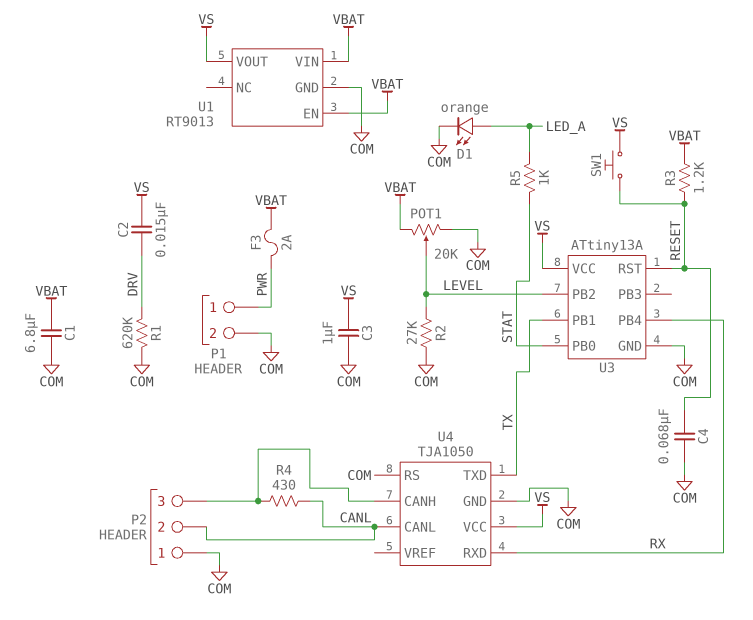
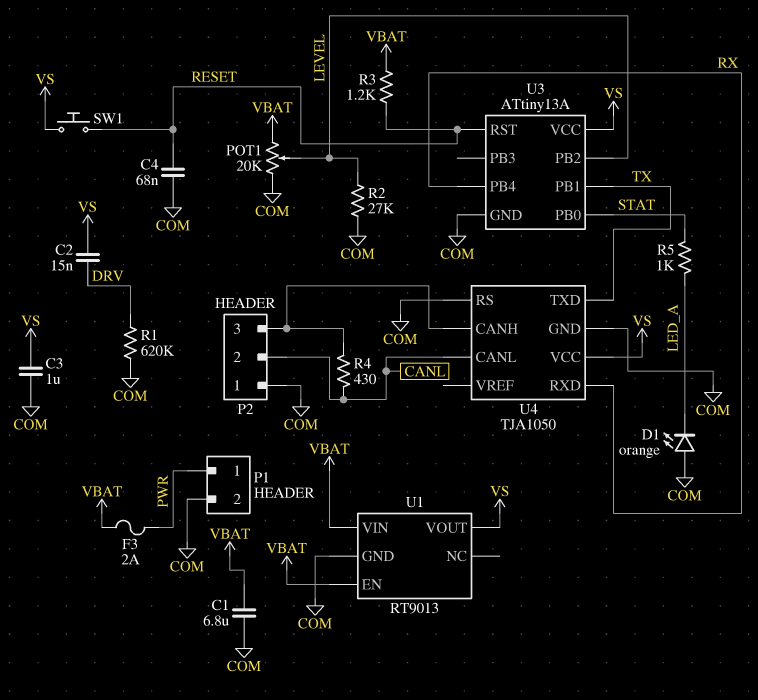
D1: LED orange (A LED_A, K COM) -> LED orange (A COM, K LED_A)

